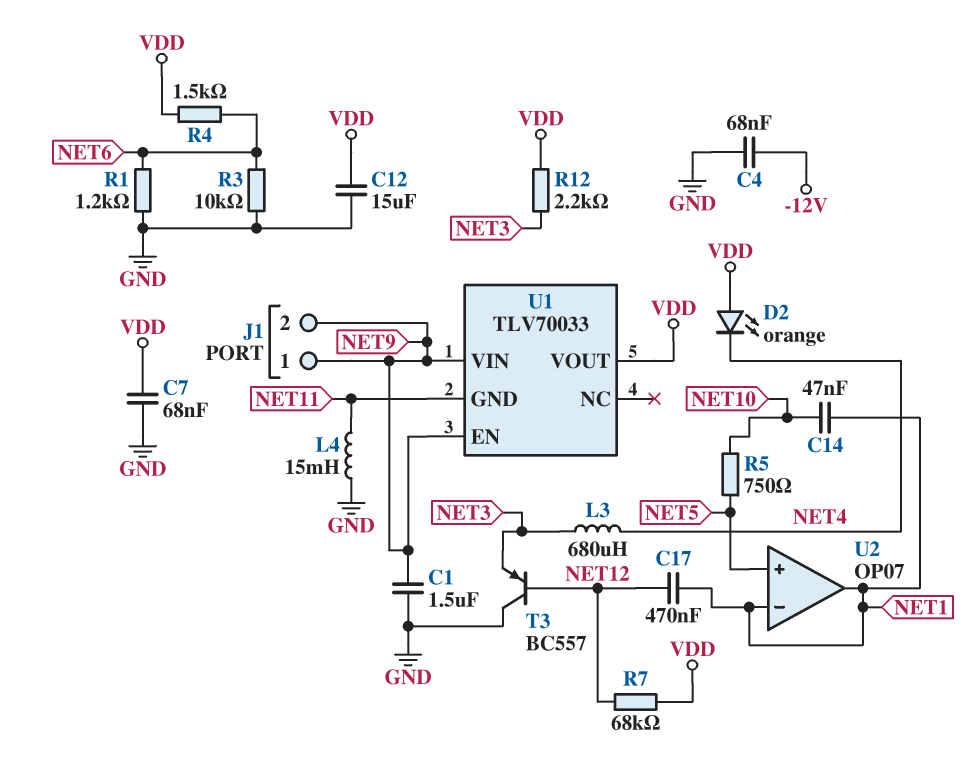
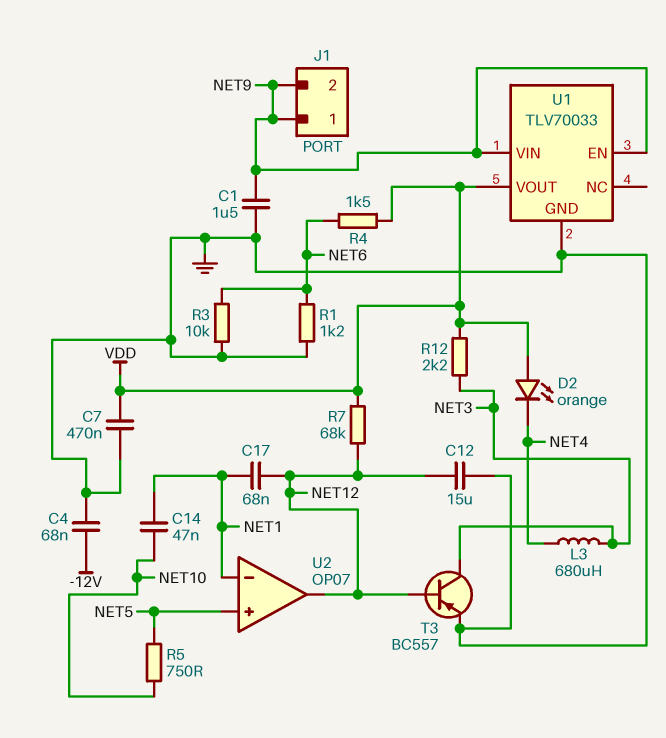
C7: 68nF (GND, VDD) -> 470nF (GND, VDD)
C12: 15uF (GND, VDD) -> 15uF (GND, NET12)
C17: 470nF (NET1, NET12) -> 68nF (NET1, NET12)
L4: 15mH (GND, NET11) -> none
T3: PNP BC557 (B NET12, C GND, E NET3) -> PNP BC557 (B NET12, C NET3, E GND)
U1 pin GND: NET11 -> GND
U2 pin out: NET1 -> NET12

